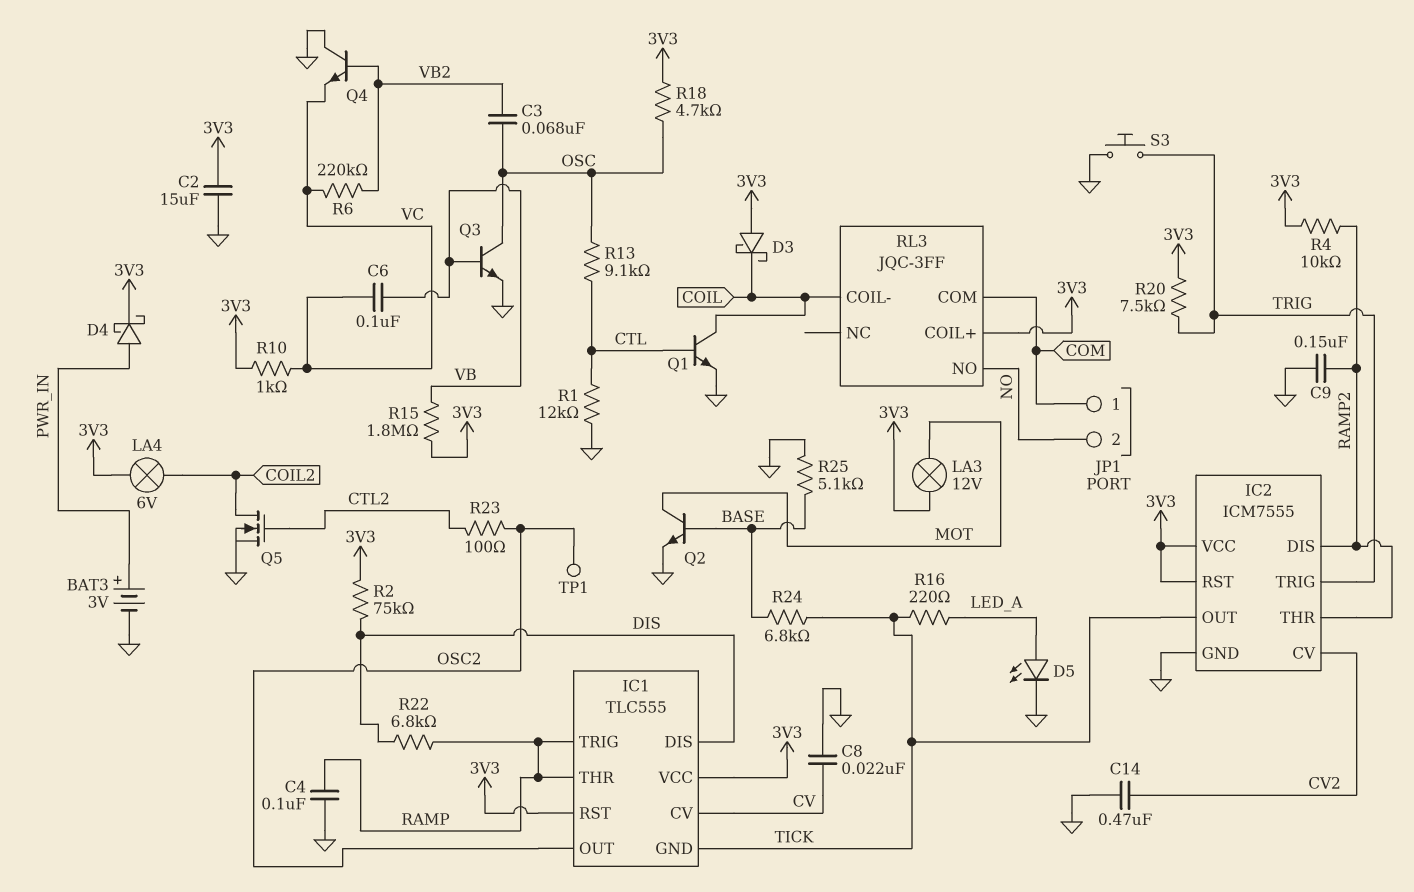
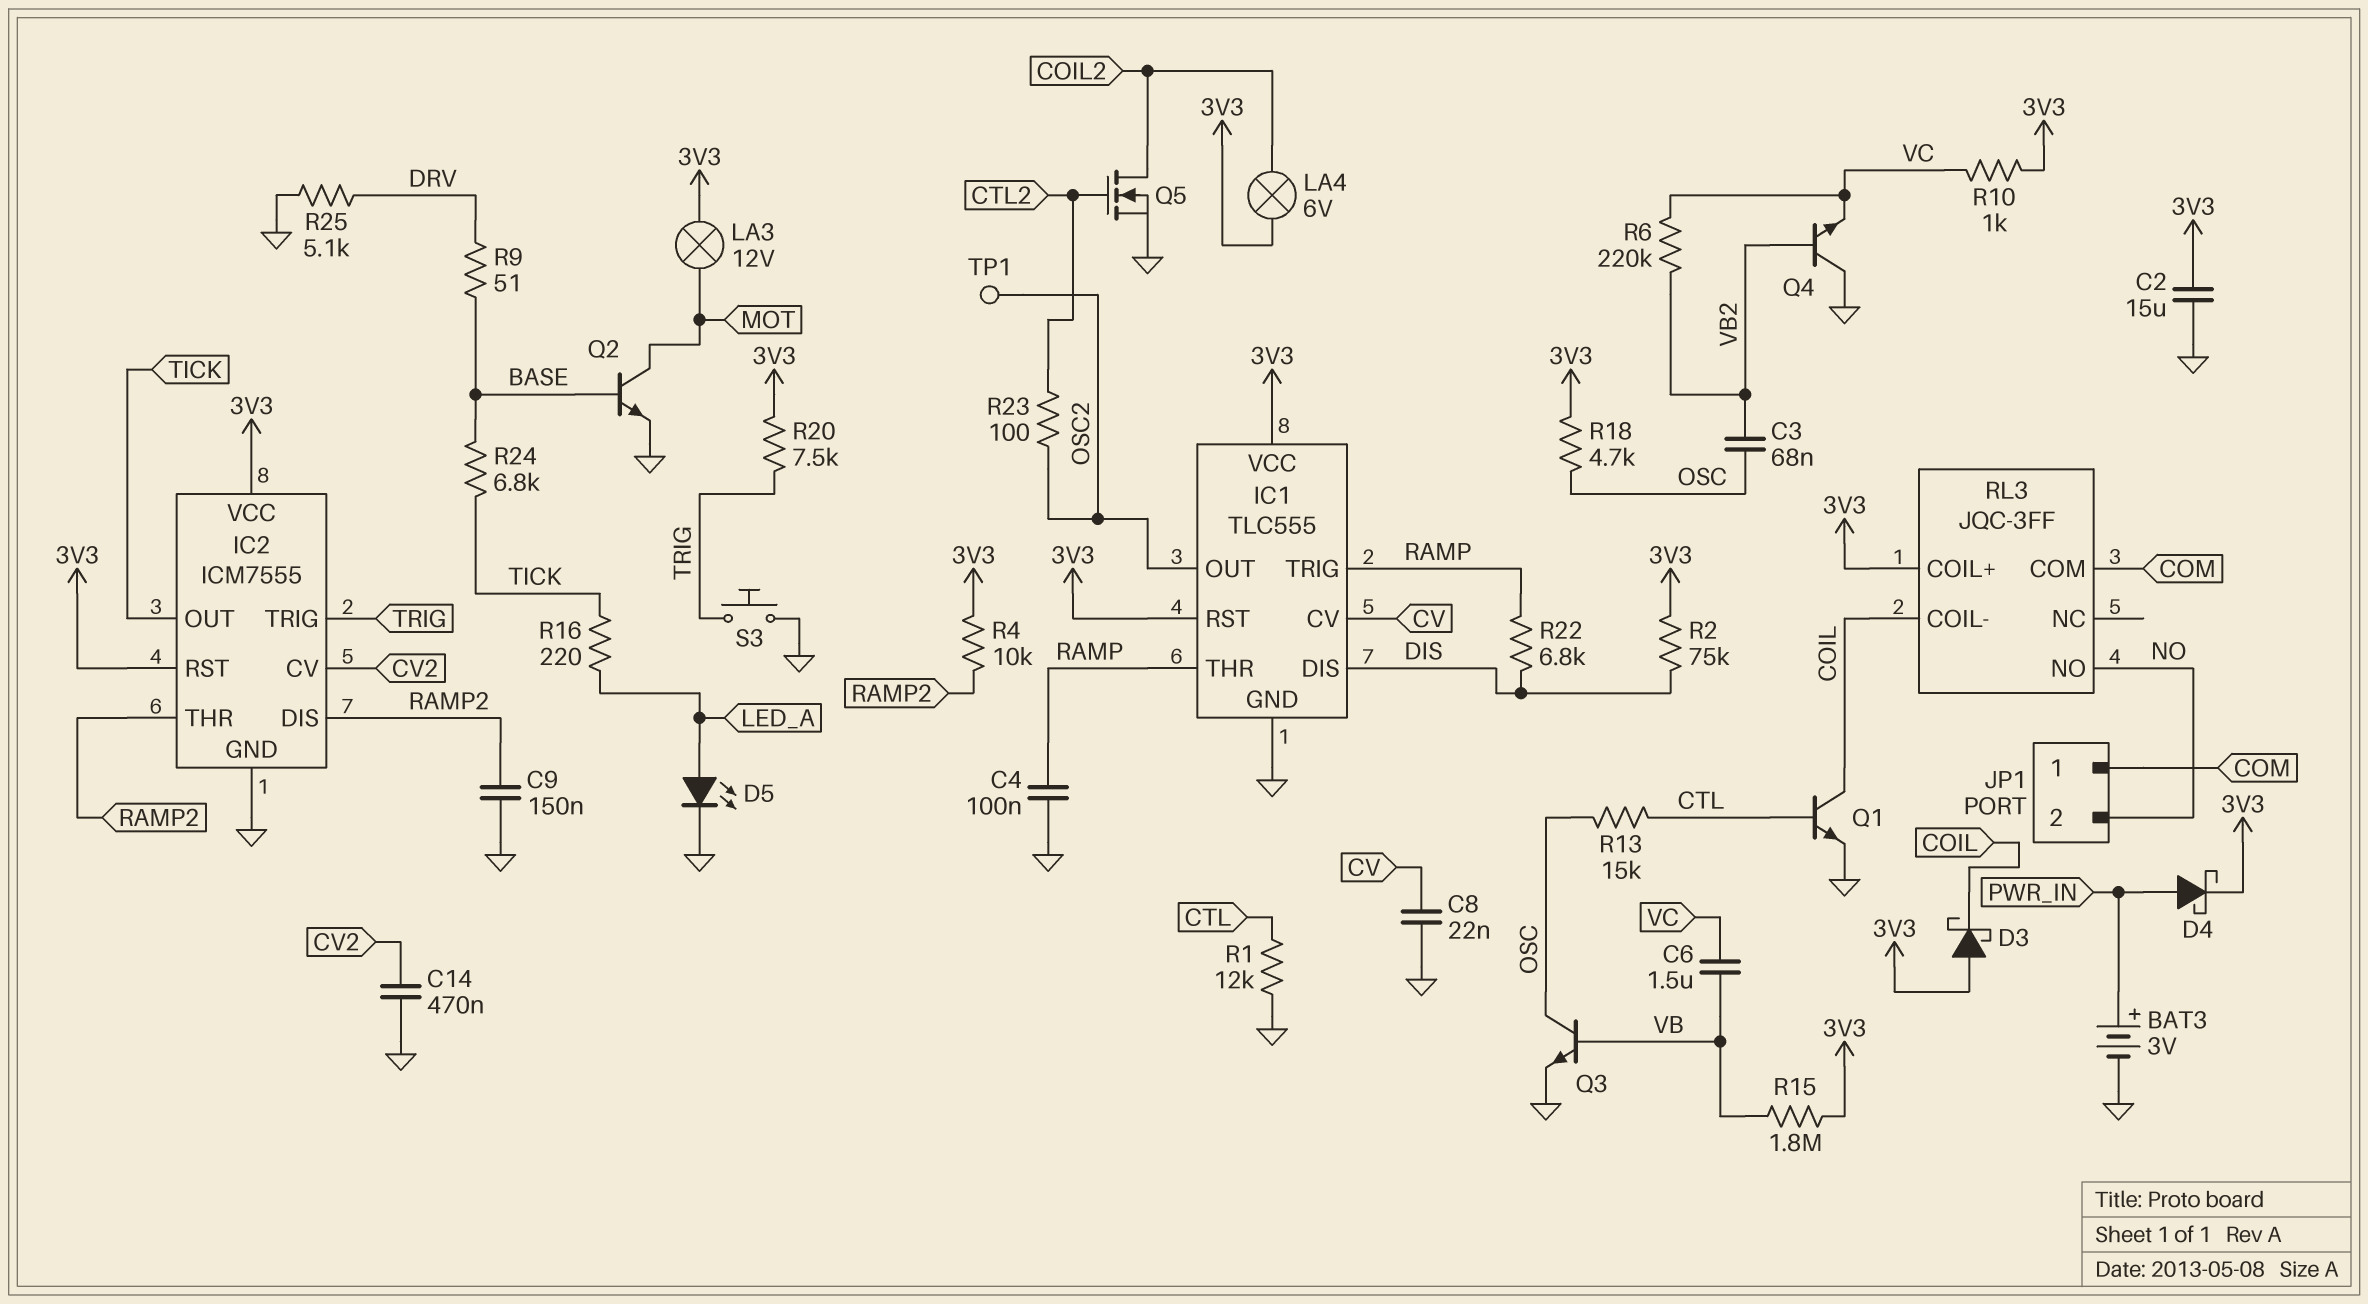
C6: 100nF (VB, VC) -> 1.5uF (VB, VC)
IC1 pin GND: TICK -> GND
R9: none -> 51 (BASE, DRV)
R13: 9.1k (CTL, OSC) -> 15k (CTL, OSC)
R25: 5.1k (BASE, GND) -> 5.1k (DRV, GND)

